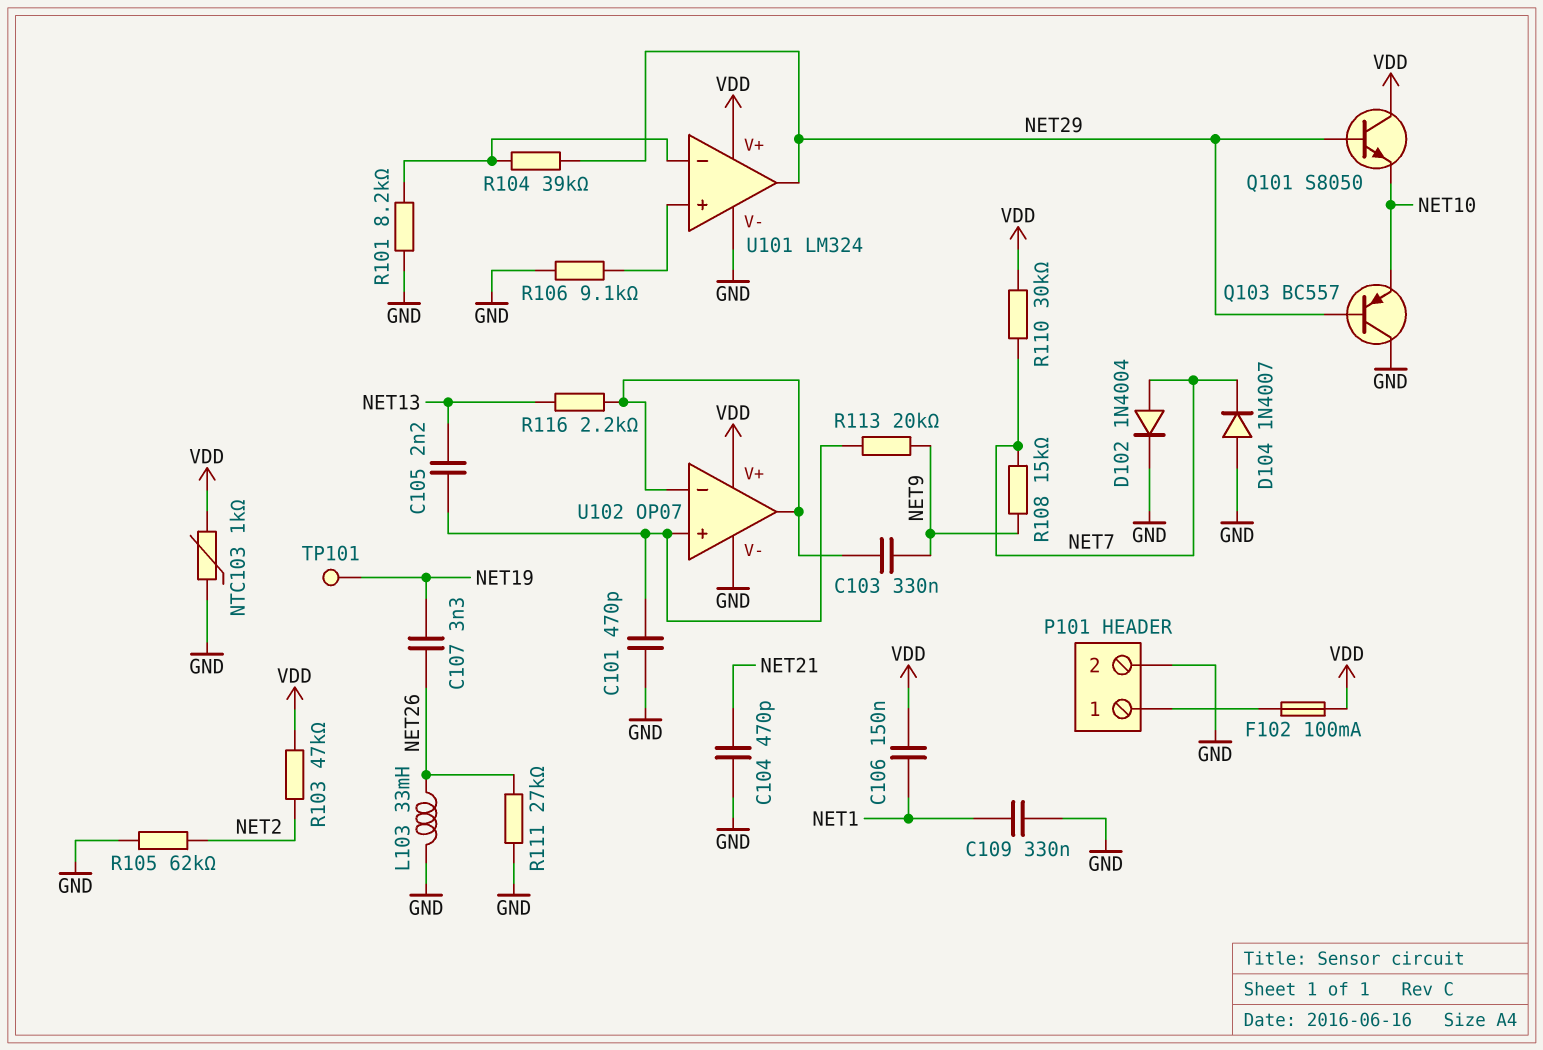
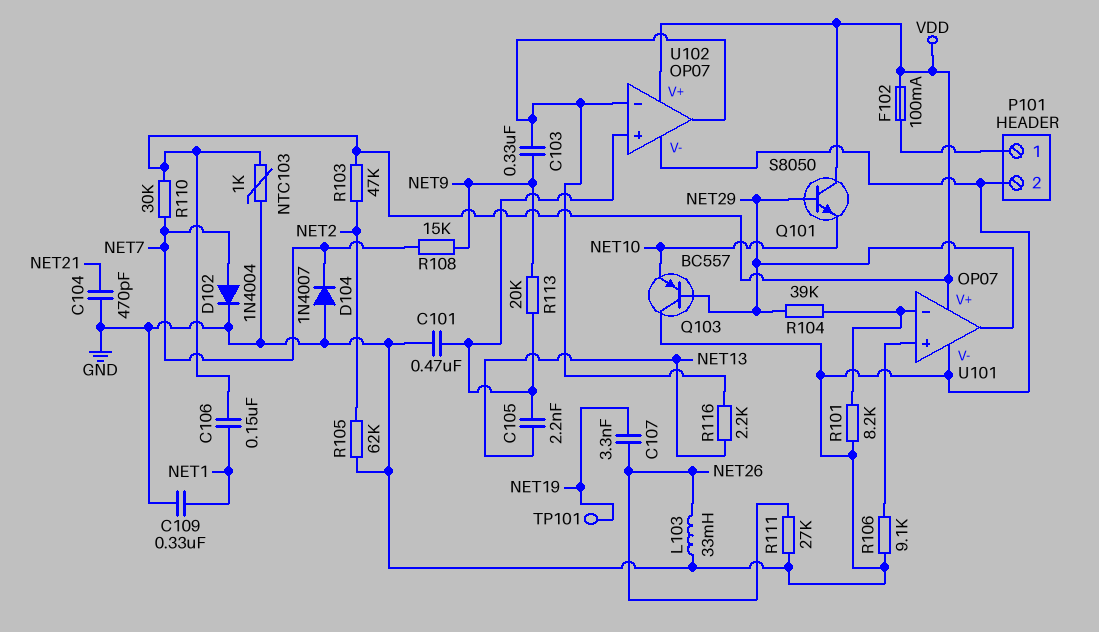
C101: 470pF (GND, U102/in+) -> 470nF (GND, U102/in+)
U101: LM324 -> OP07

